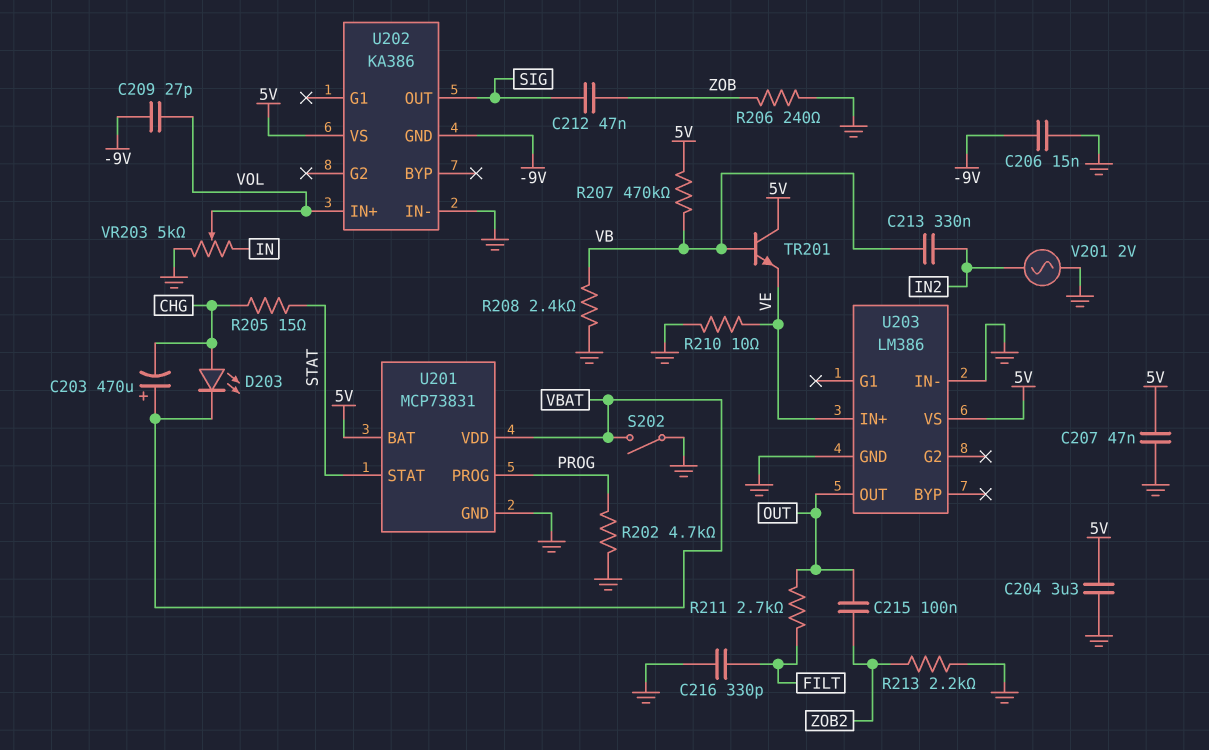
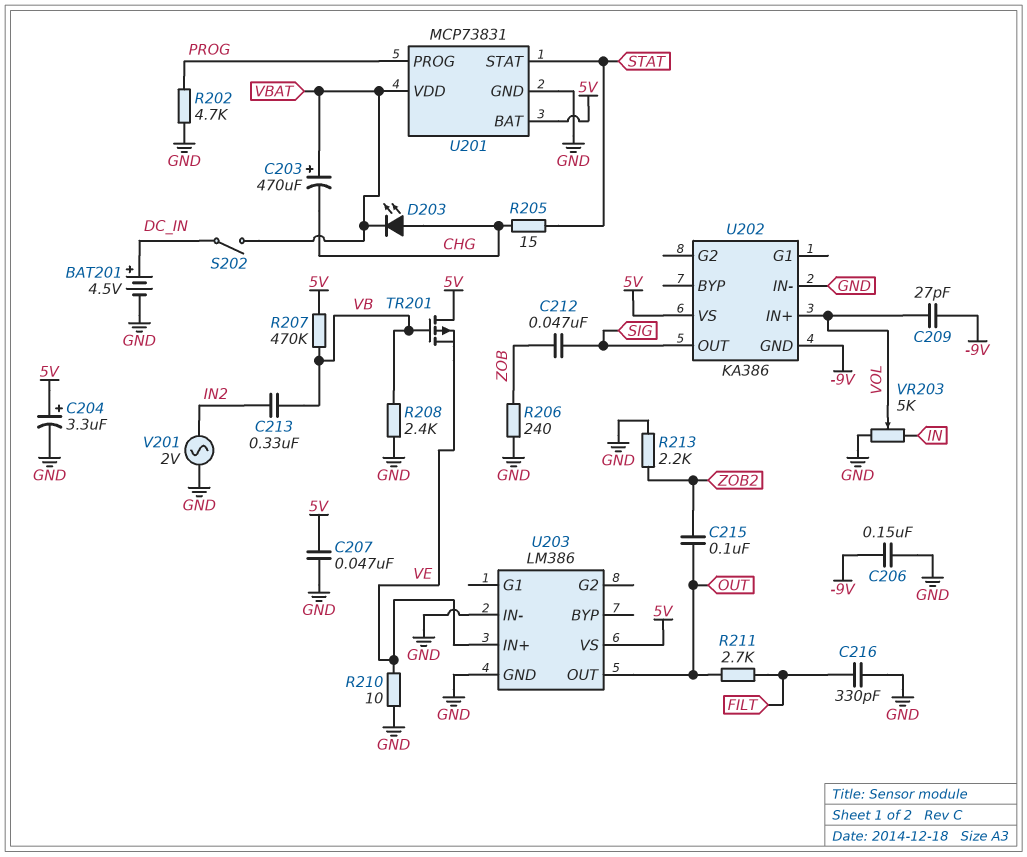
BAT201: none -> 4.5V (plus DC_IN, minus GND)
C204: 3.3uF (5V, GND) -> 3.3uF (plus 5V, minus GND)
C206: 15nF (-9V, GND) -> 150nF (-9V, GND)
S202: switch (GND, VBAT) -> switch (DC_IN, VBAT)
TR201: NPN (B VB, C 5V, E VE) -> PMOS (G VB, D 5V, S VE)

